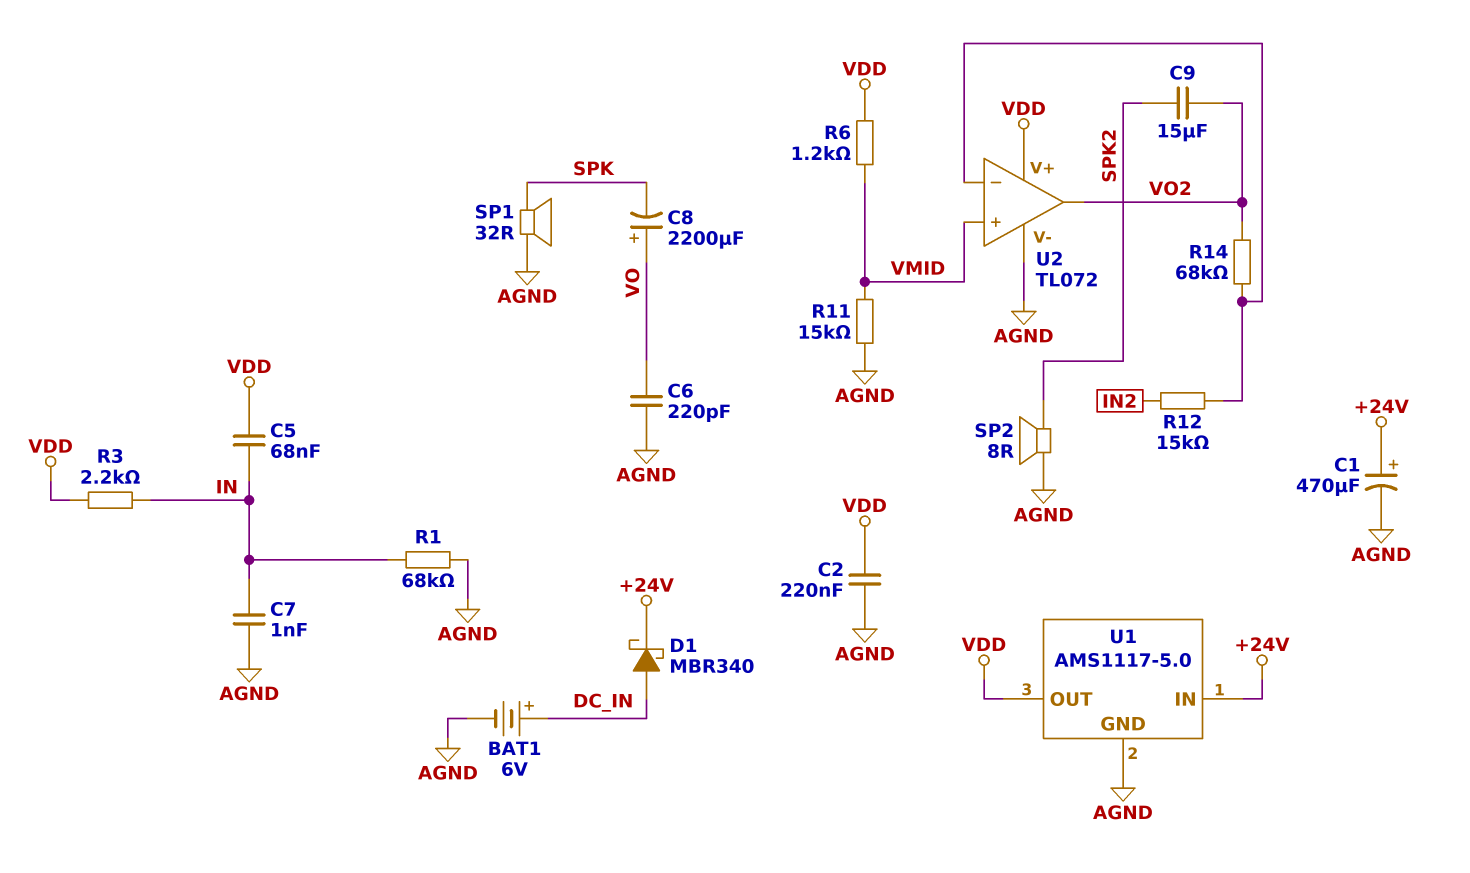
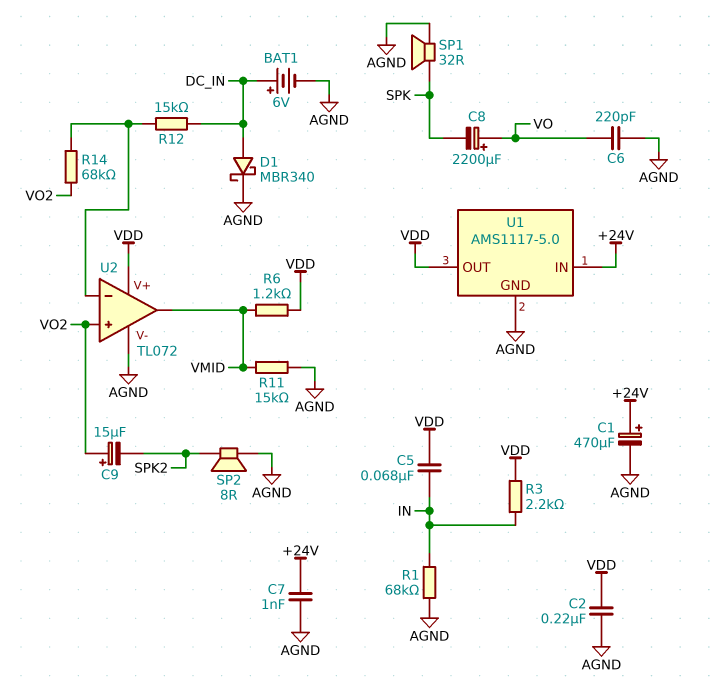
C7: 1nF (AGND, IN) -> 1nF (+24V, AGND)
C9: 15uF (SPK2, VO2) -> 15uF (plus VO2, minus SPK2)
D1: schottky MBR340 (A DC_IN, K +24V) -> schottky MBR340 (A DC_IN, K AGND)
R12: 15k (IN2, U2/in-) -> 15k (DC_IN, U2/in-)
U2 pin in+: VMID -> VO2
U2 pin out: VO2 -> VMID

